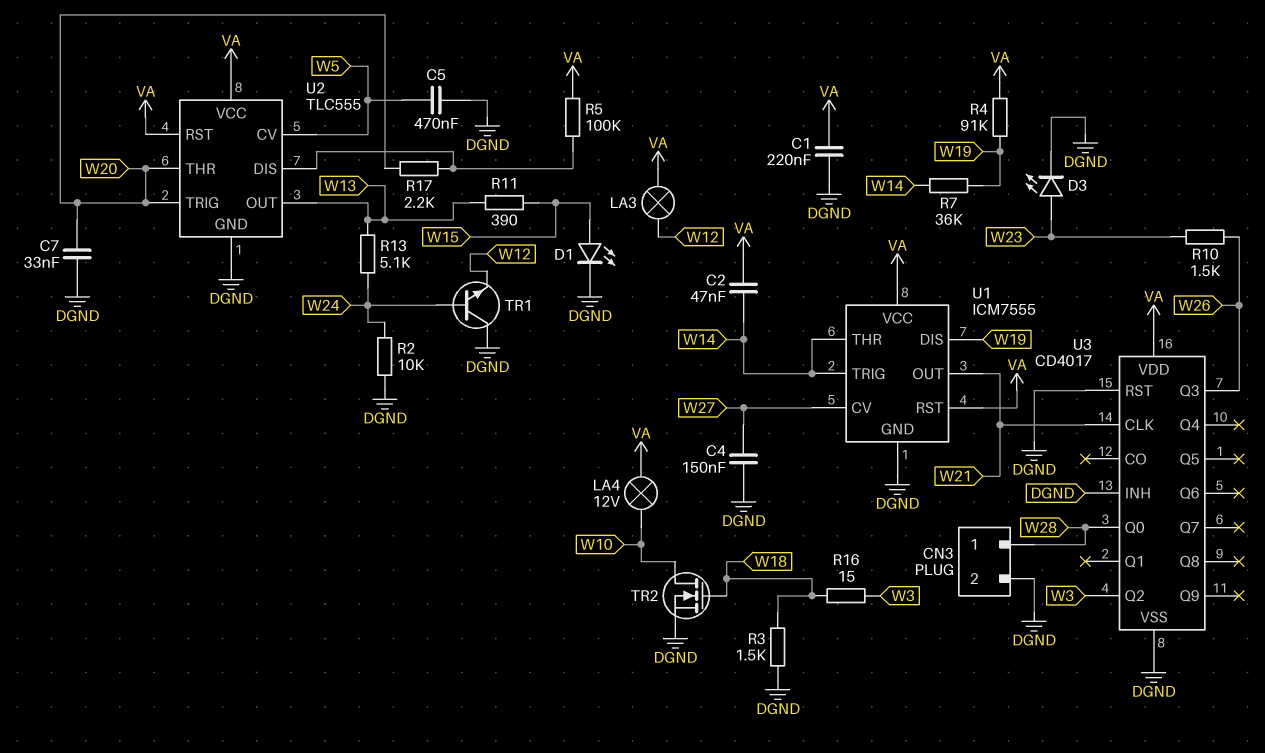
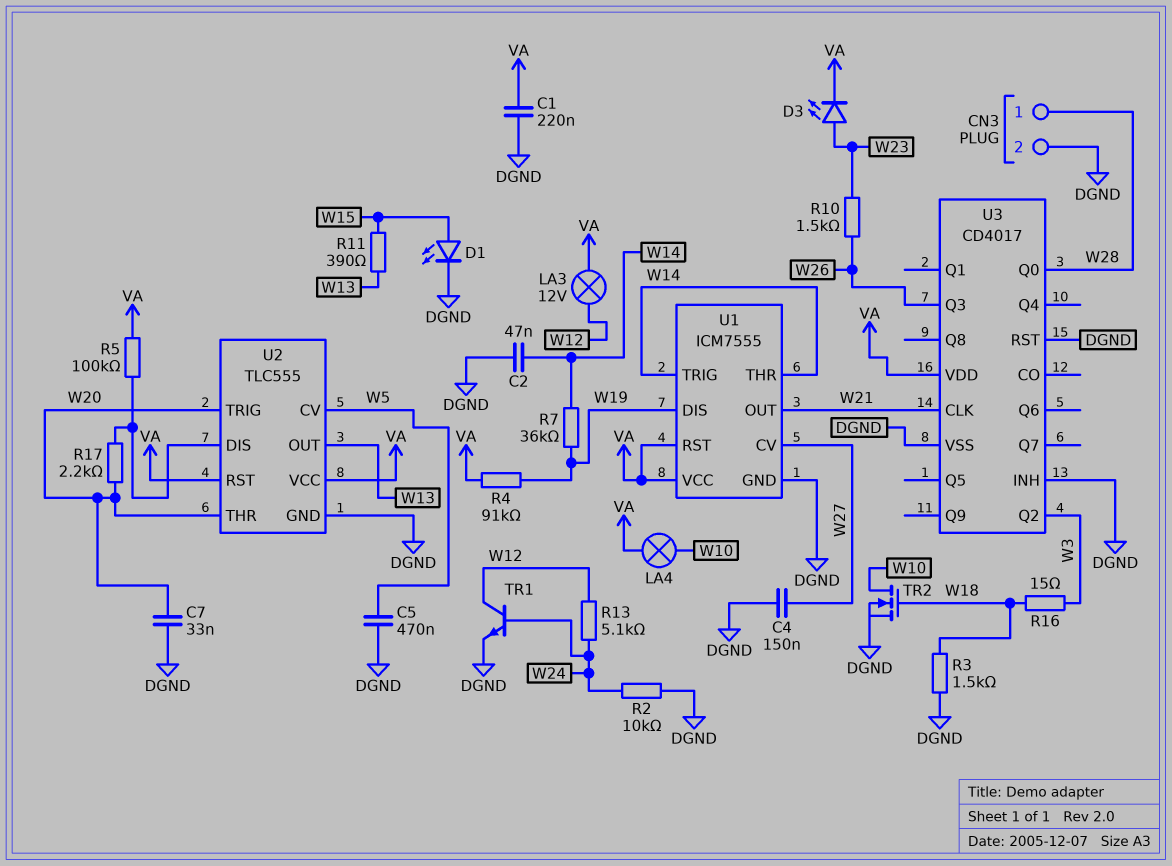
C2: 47nF (VA, W14) -> 47nF (DGND, W14)
D3: LED (A W23, K DGND) -> LED (A W23, K VA)
LA3: lamp (VA, W12) -> lamp 12V (VA, W12)
LA4: lamp 12V (VA, W10) -> lamp (VA, W10)
R13: 5.1k (W13, W24) -> 5.1k (W12, W24)
TR1: NPN (B W24, C DGND, E W12) -> NPN (B W24, C W12, E DGND)

